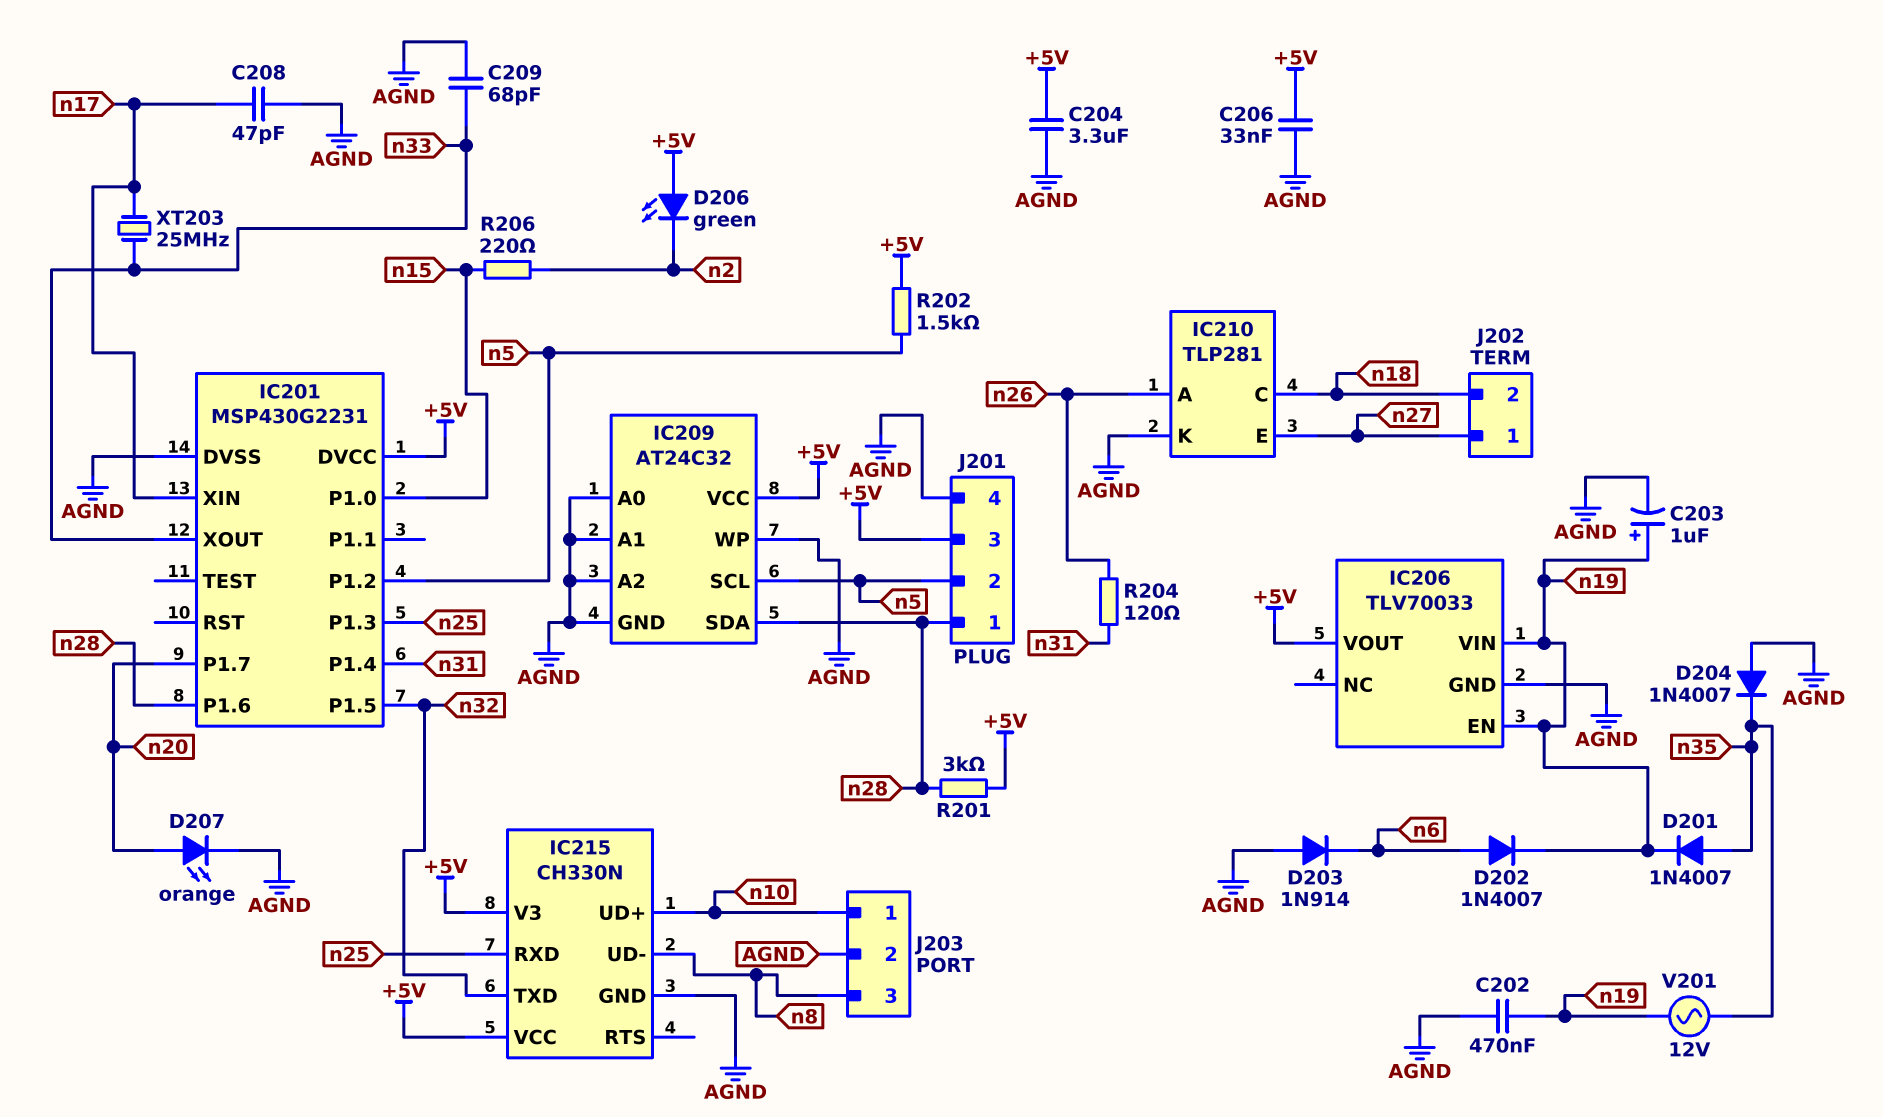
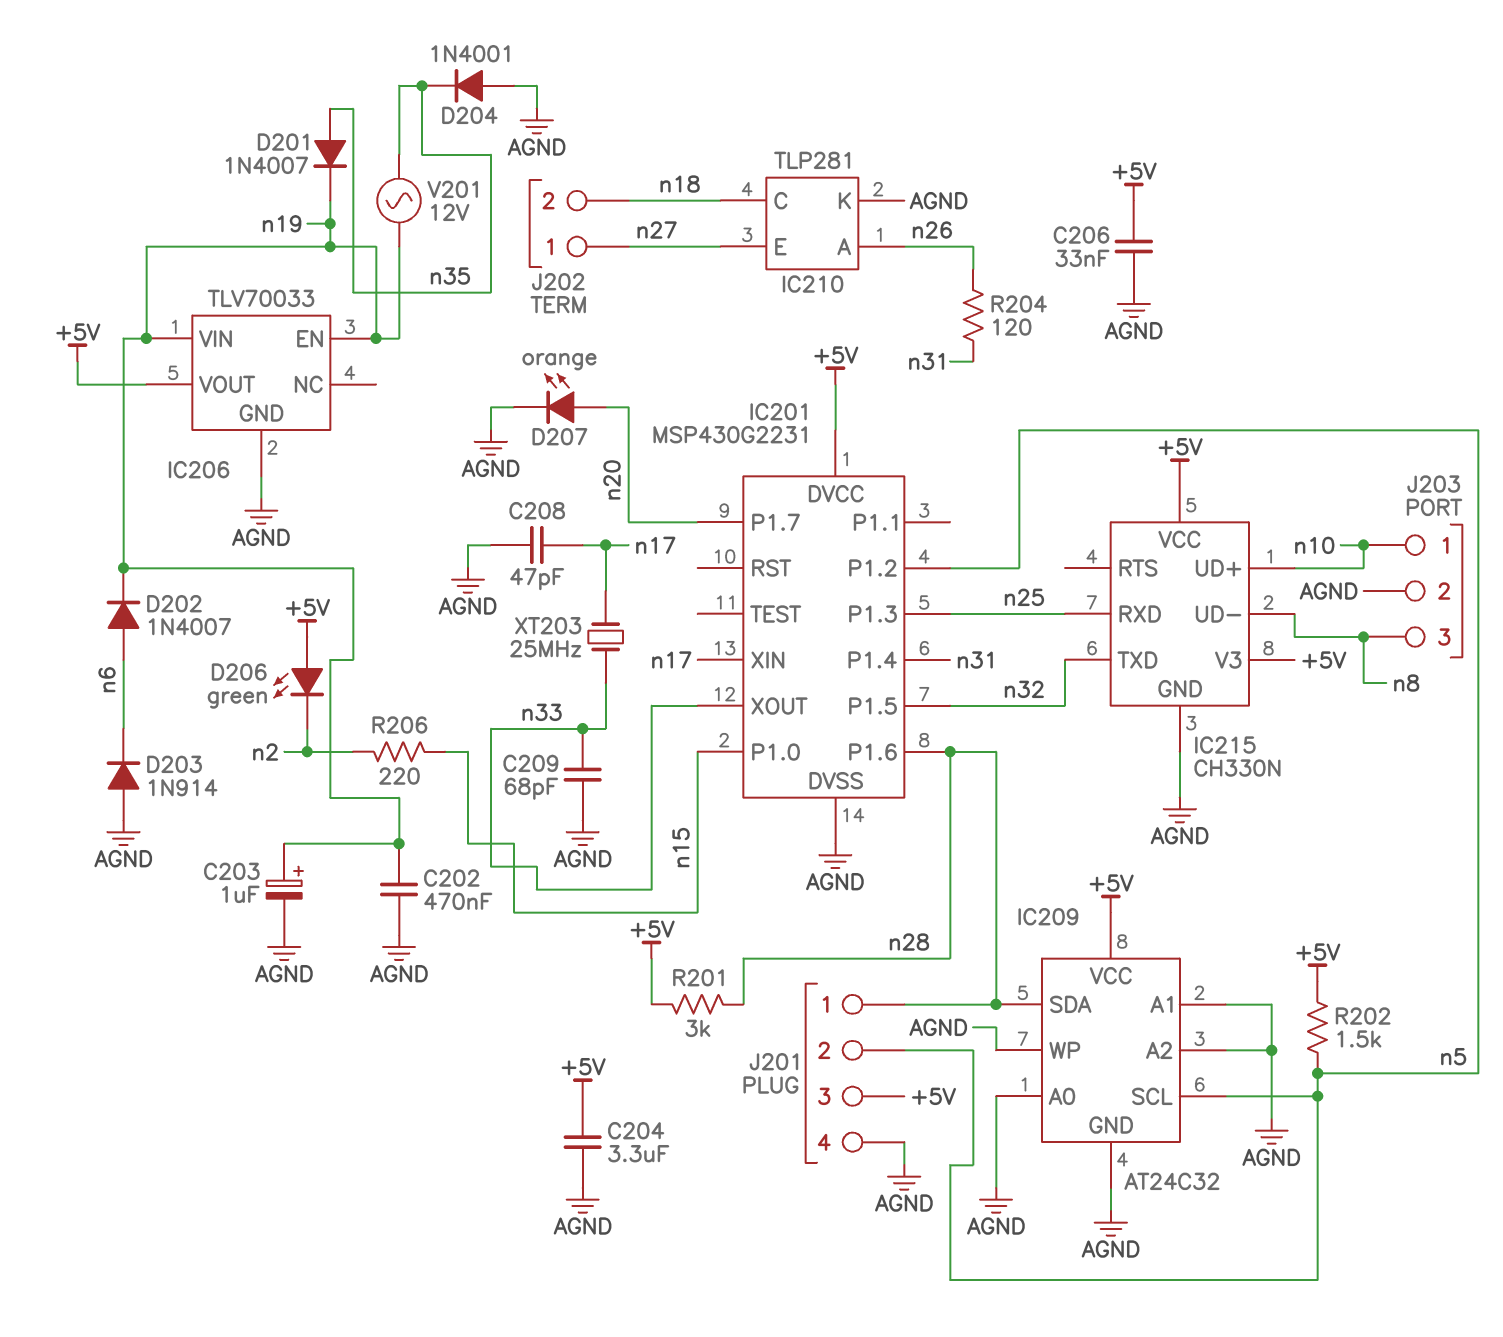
D204: diode 1N4007 (A AGND, K n35) -> diode 1N4001 (A AGND, K n35)

